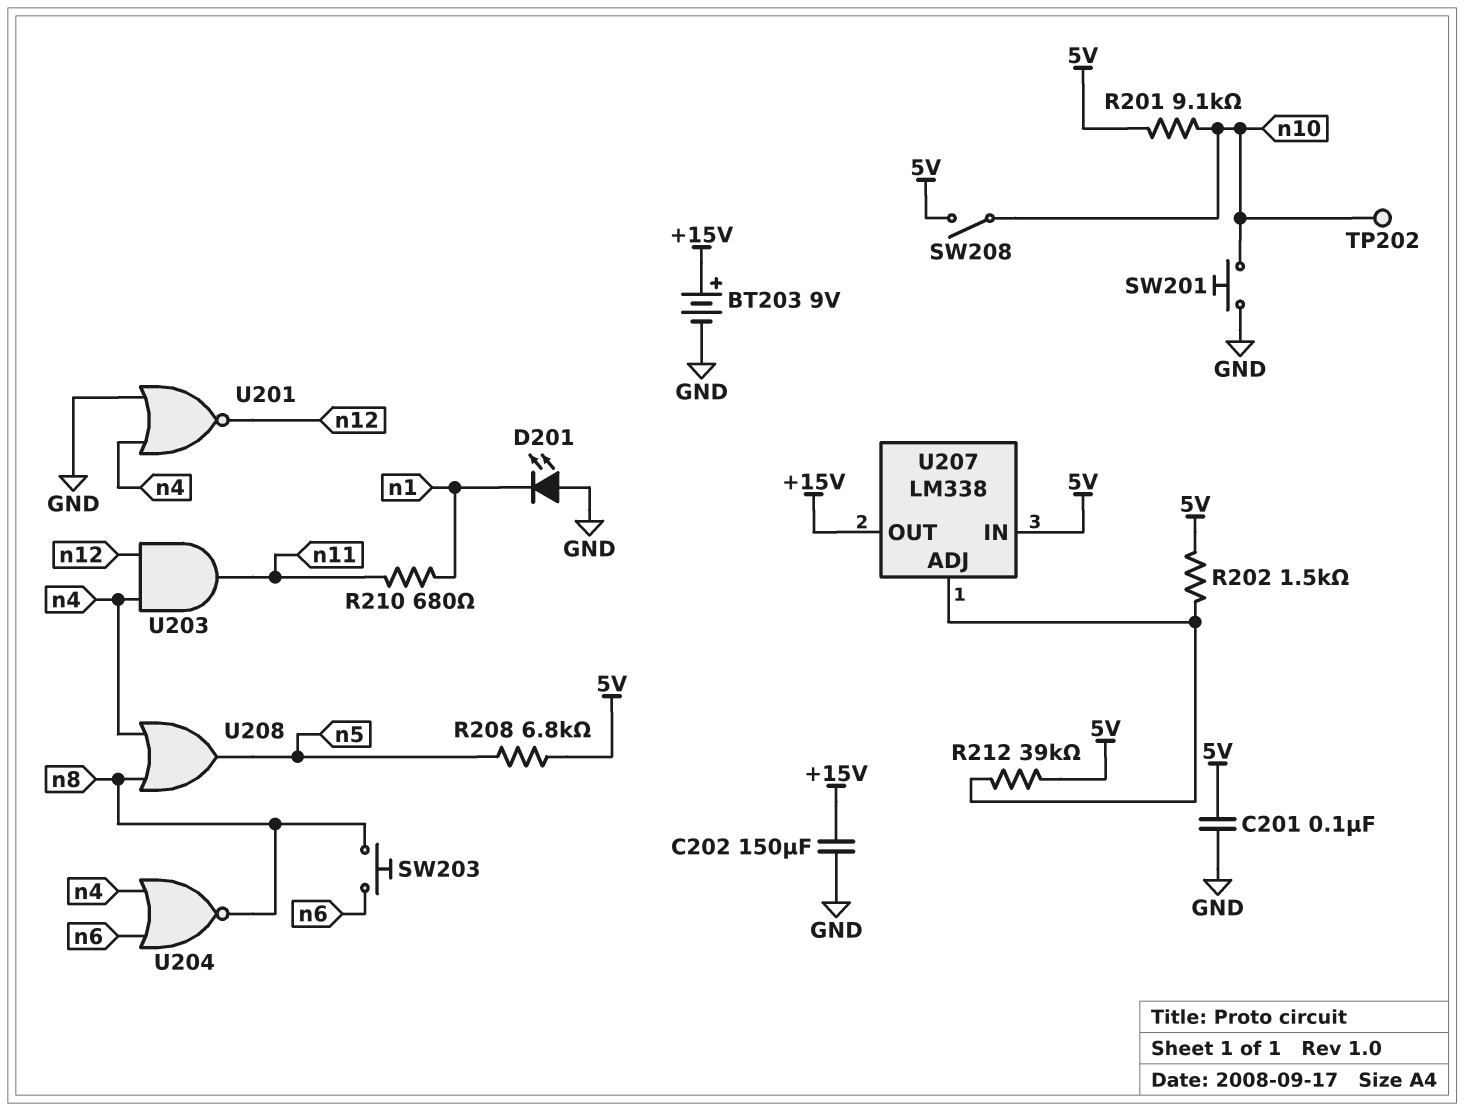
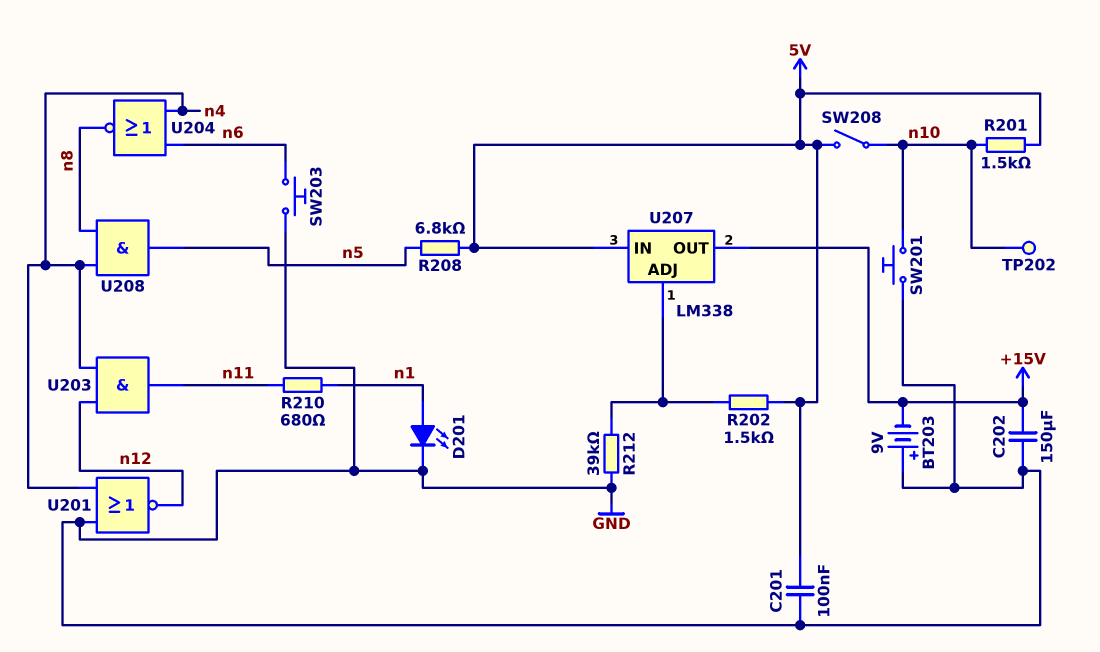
BT203: 9V (plus +15V, minus GND) -> 9V (plus GND, minus +15V)
D201: LED (A GND, K n1) -> LED (A n1, K GND)
R201: 9.1k (5V, n10) -> 1.5k (5V, n10)
R212: 39k (5V, U207/ADJ) -> 39k (GND, U207/ADJ)
SW203: button (n6, n8) -> button (GND, n6)
U208: OR (in n4, in n8, out n5) -> AND (in n4, in n8, out n5)

